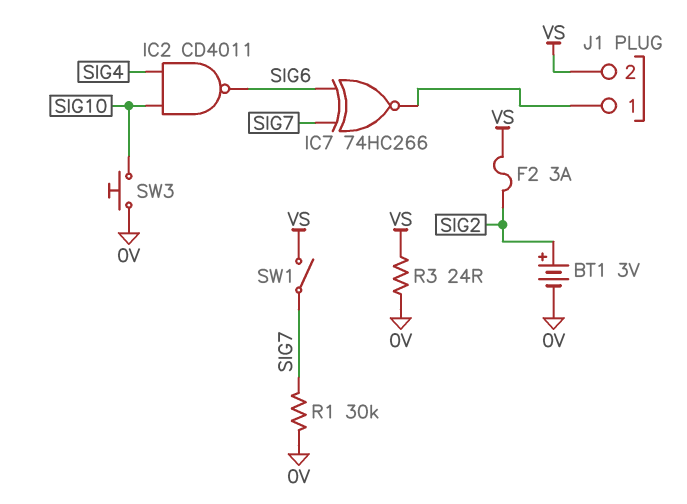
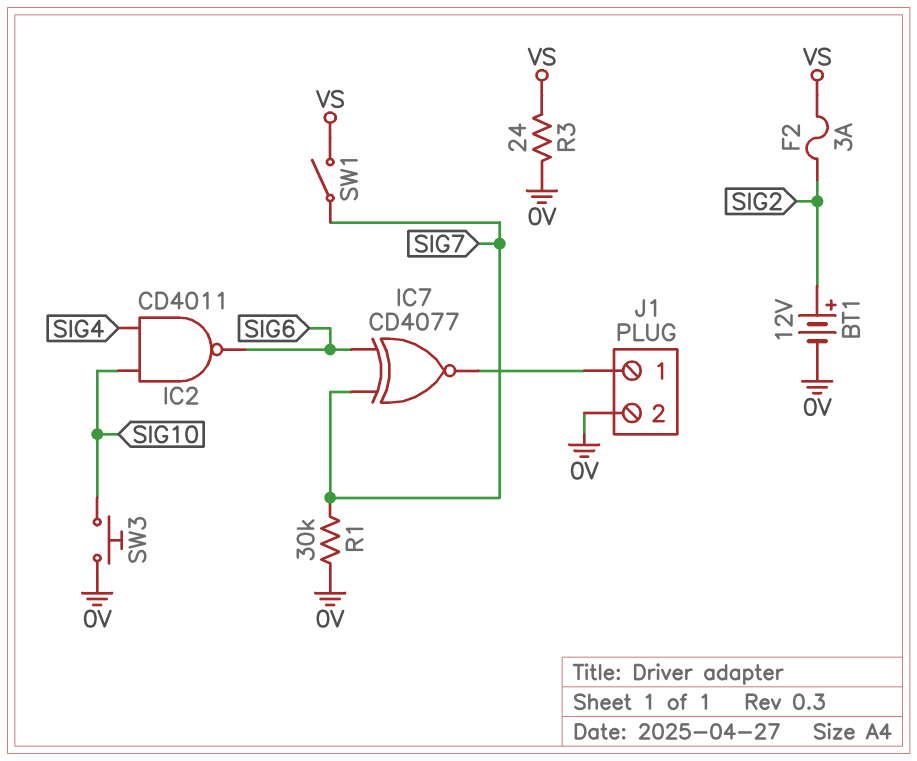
BT1: 3V (plus SIG2, minus 0V) -> 12V (plus SIG2, minus 0V)
IC7: XNOR 74HC266 (in SIG6, in SIG7, out J1/1) -> XNOR CD4077 (in SIG6, in SIG7, out J1/1)
J1 pin 2: VS -> 0V

